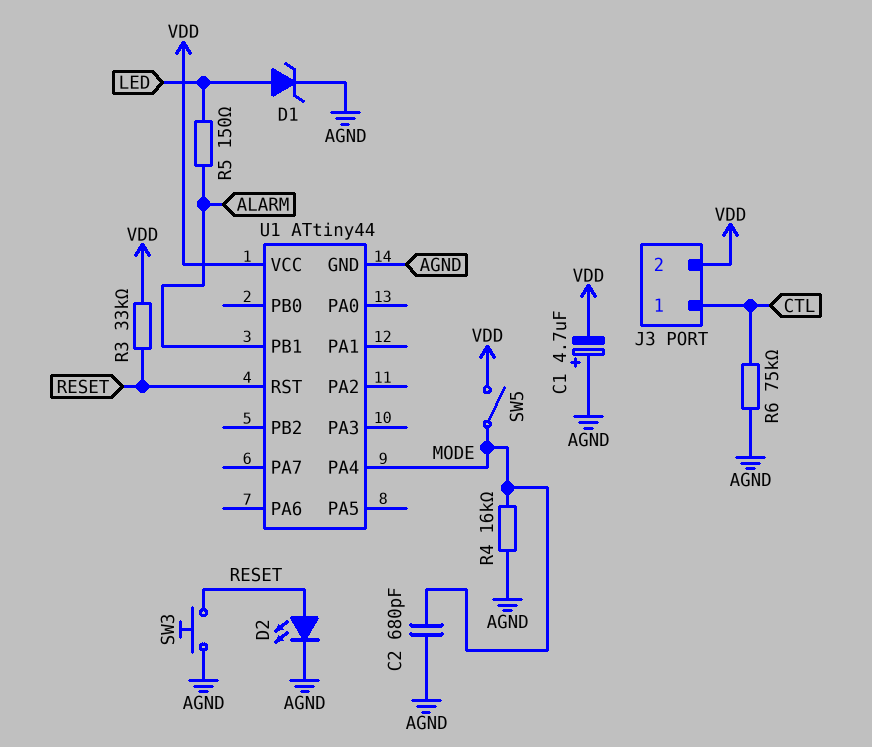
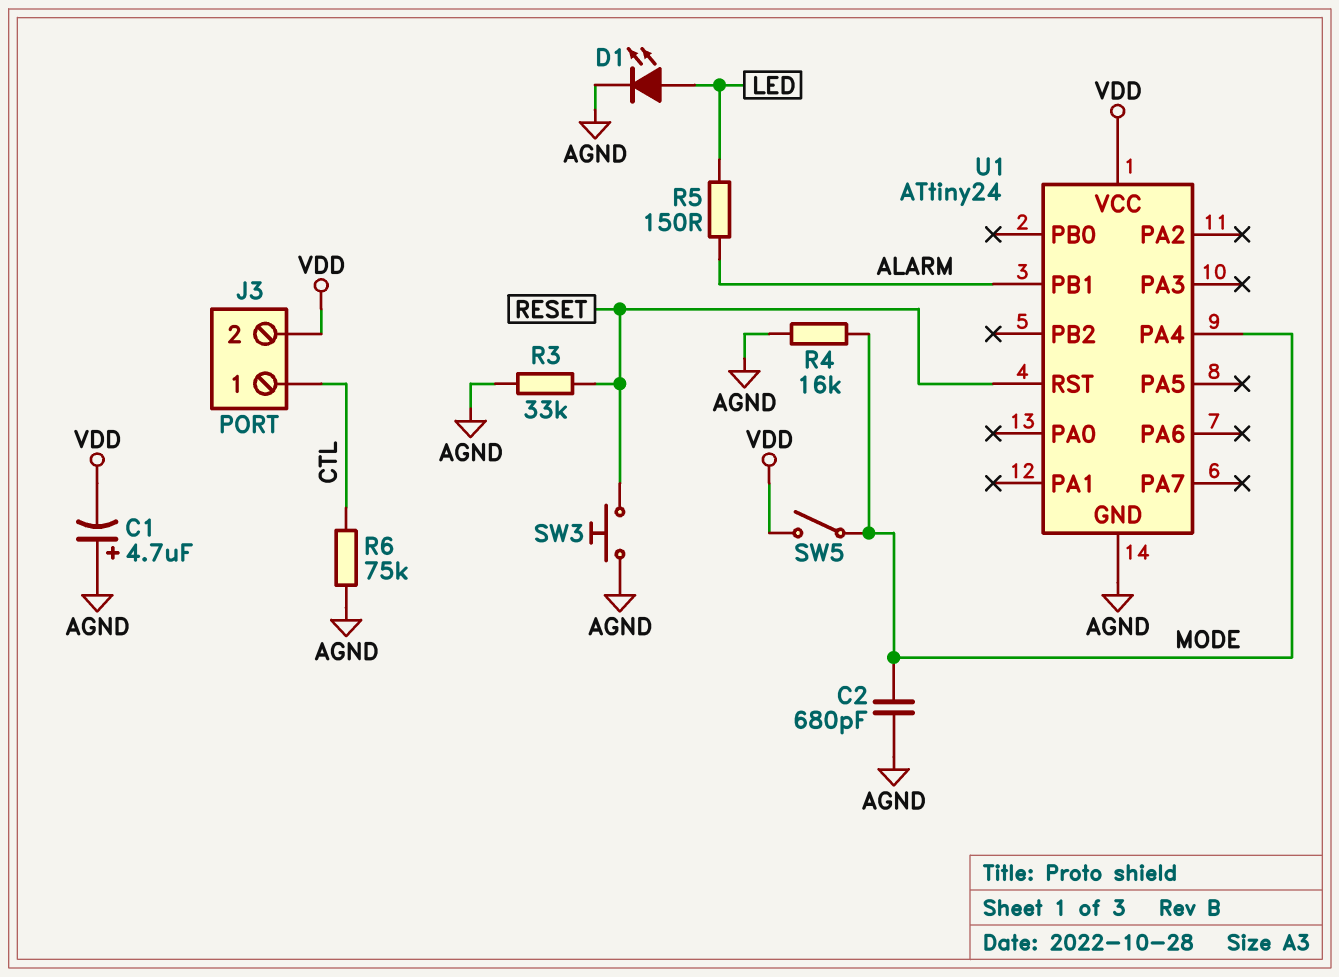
D1: zener (A LED, K AGND) -> LED (A LED, K AGND)
D2: LED (A RESET, K AGND) -> none
R3: 33k (RESET, VDD) -> 33k (AGND, RESET)
U1: ATtiny44 -> ATtiny24

